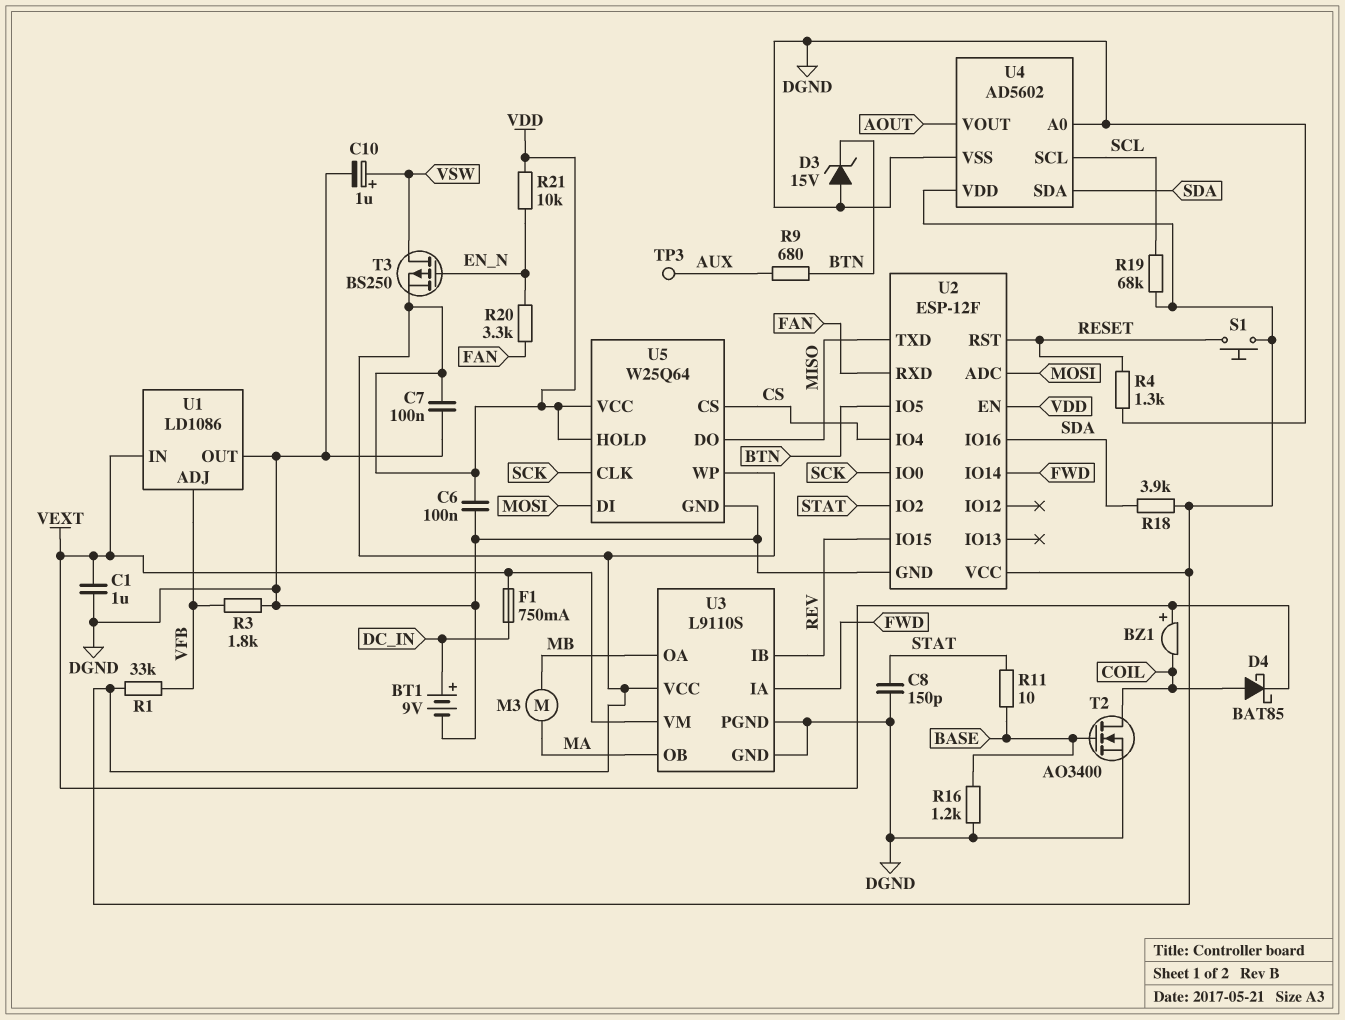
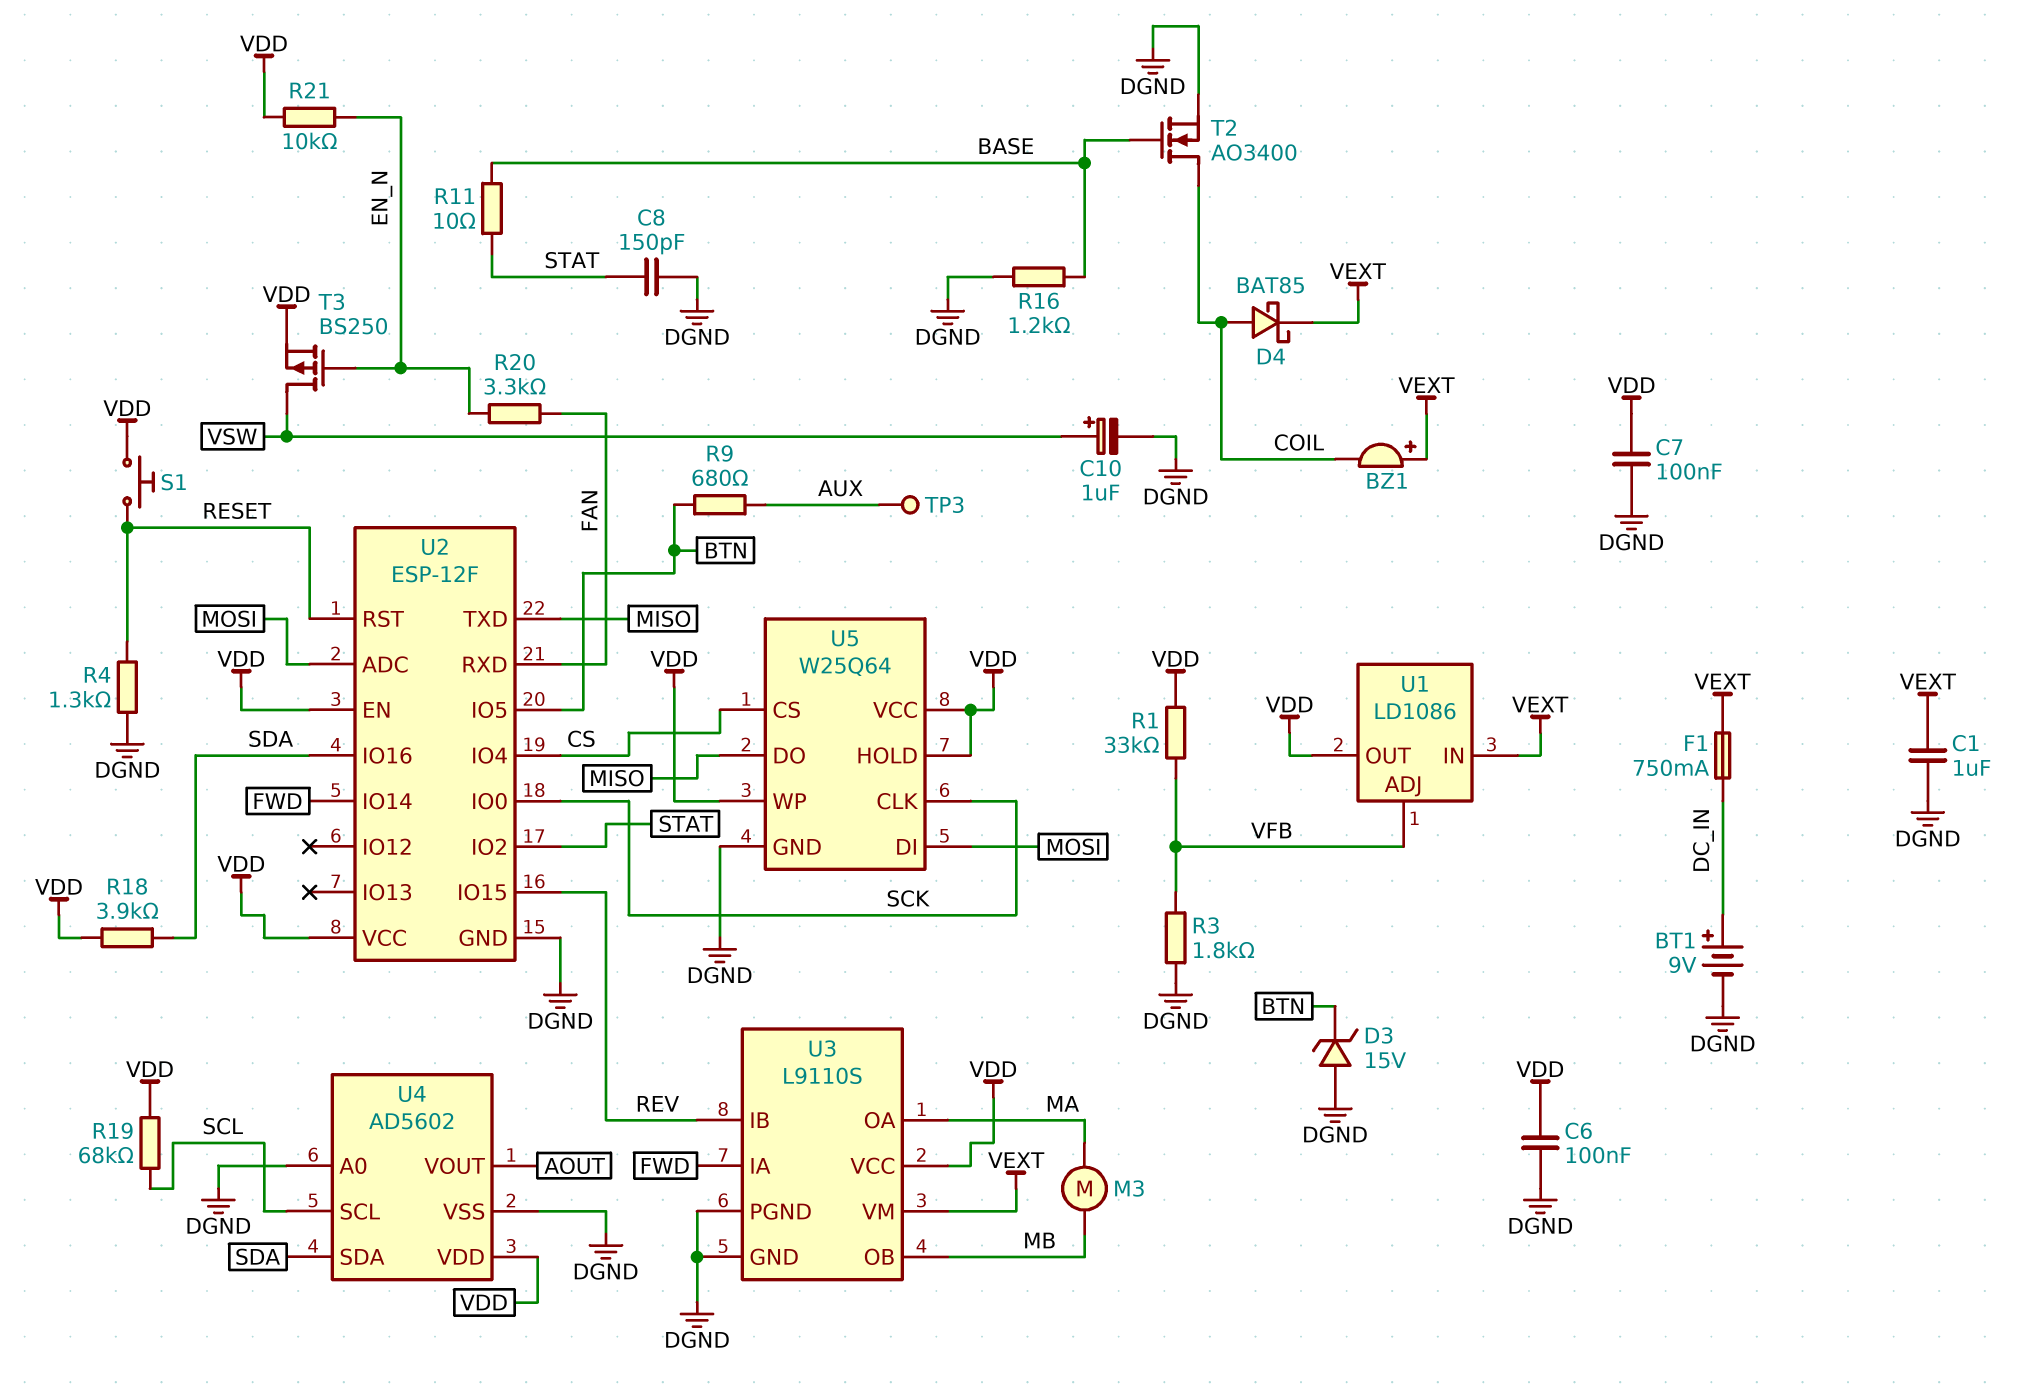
U1 pin OUT: DGND -> VDD
U3 pin OA: MB -> MA
U3 pin OB: MA -> MB

